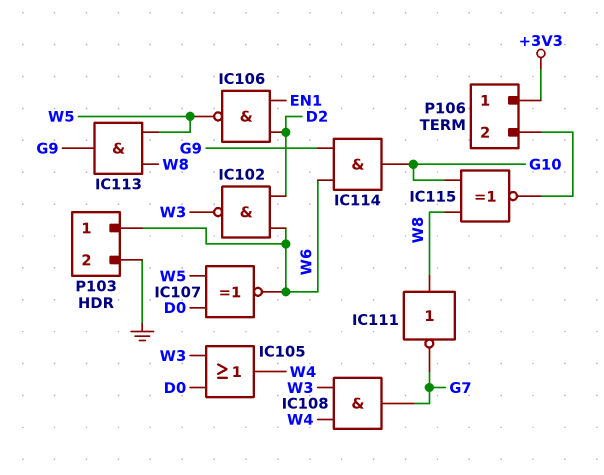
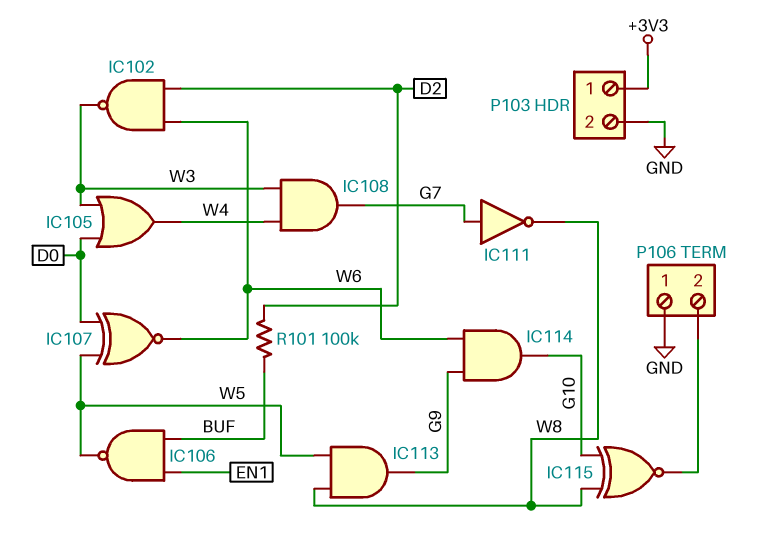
IC106: NAND (in D2, in EN1, out W5) -> NAND (in BUF, in EN1, out W5)
IC111: NOT (in W8, out G7) -> NOT (in G7, out W8)
P103 pin 1: W6 -> +3V3
P106 pin 1: +3V3 -> GND
R101: none -> 100k (BUF, D2)

